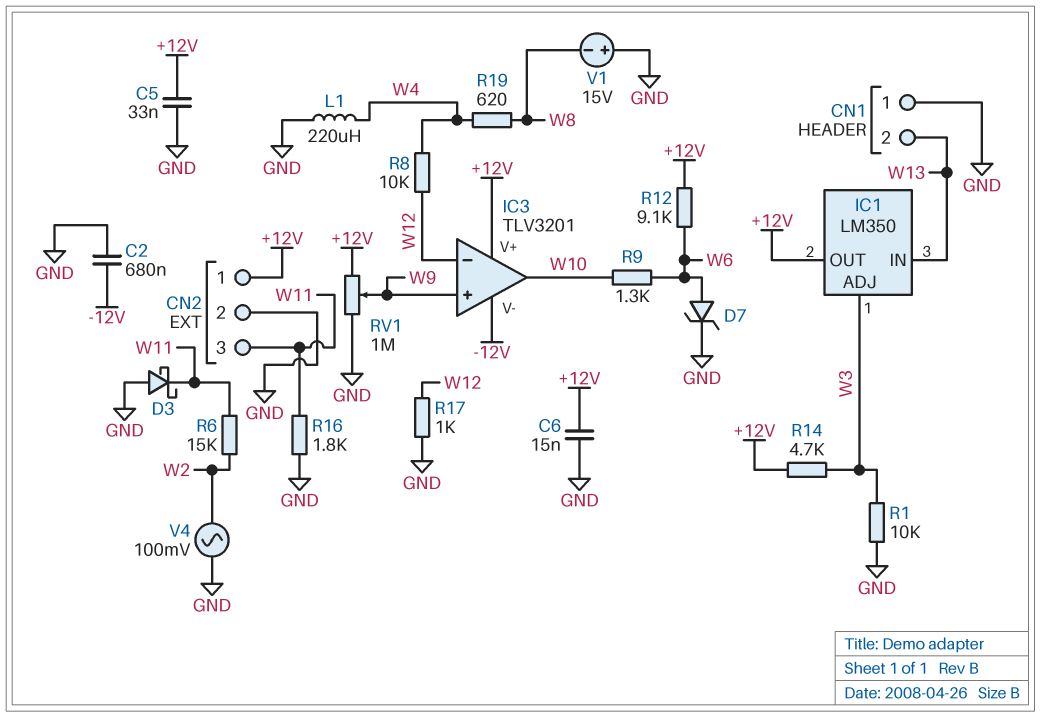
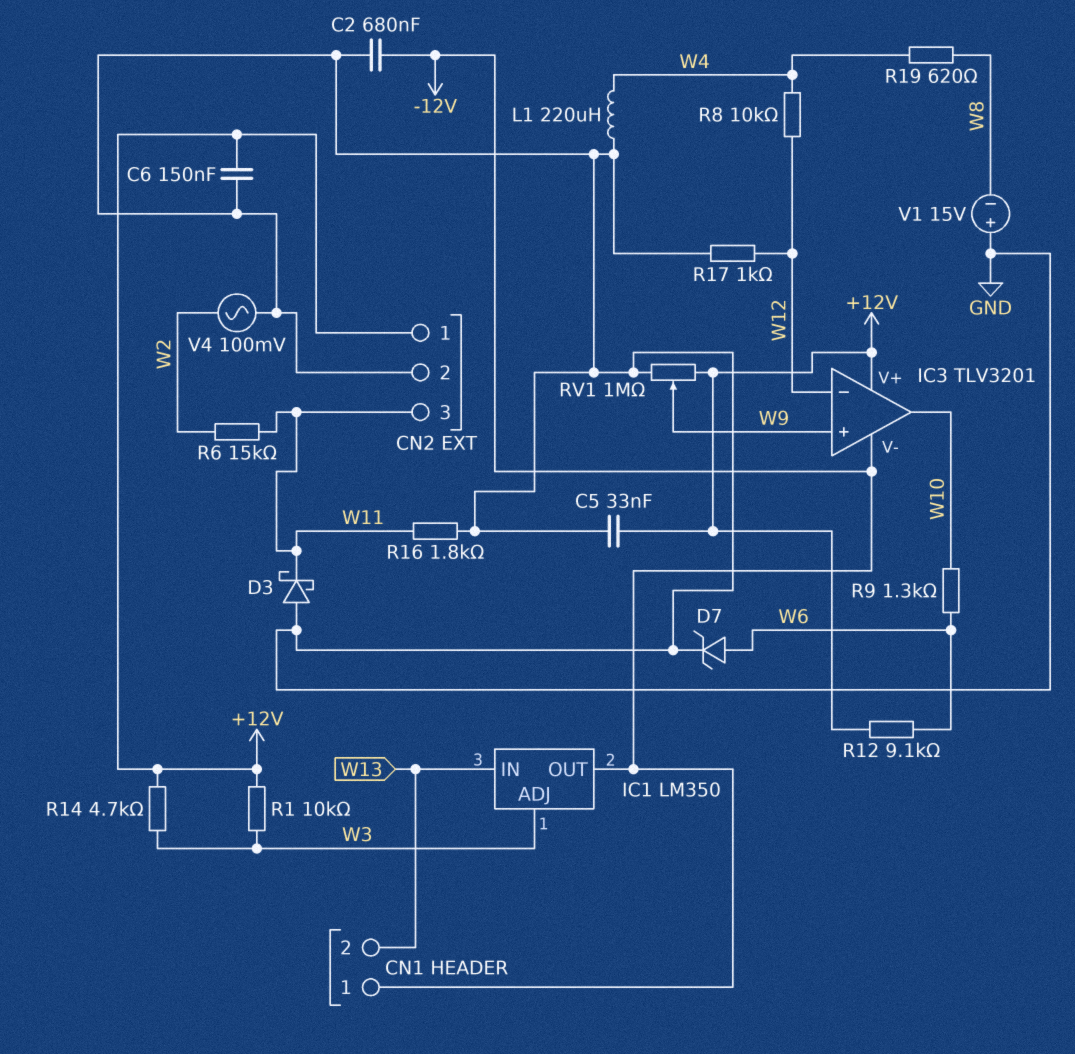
C6: 15nF (+12V, GND) -> 150nF (+12V, GND)
CN1 pin 1: GND -> -12V
IC1 pin OUT: +12V -> -12V
R1: 10k (GND, W3) -> 10k (+12V, W3)

